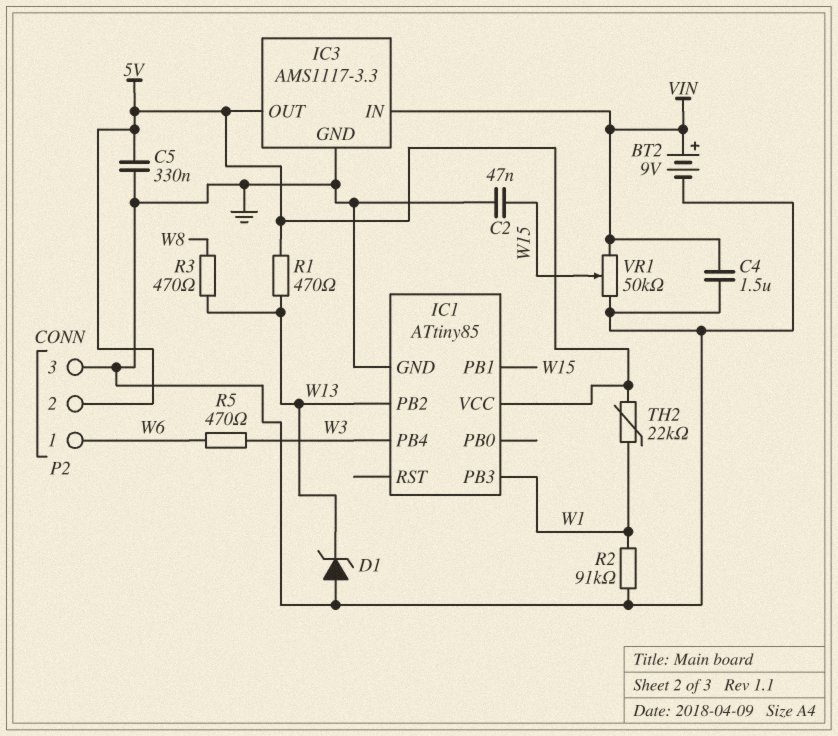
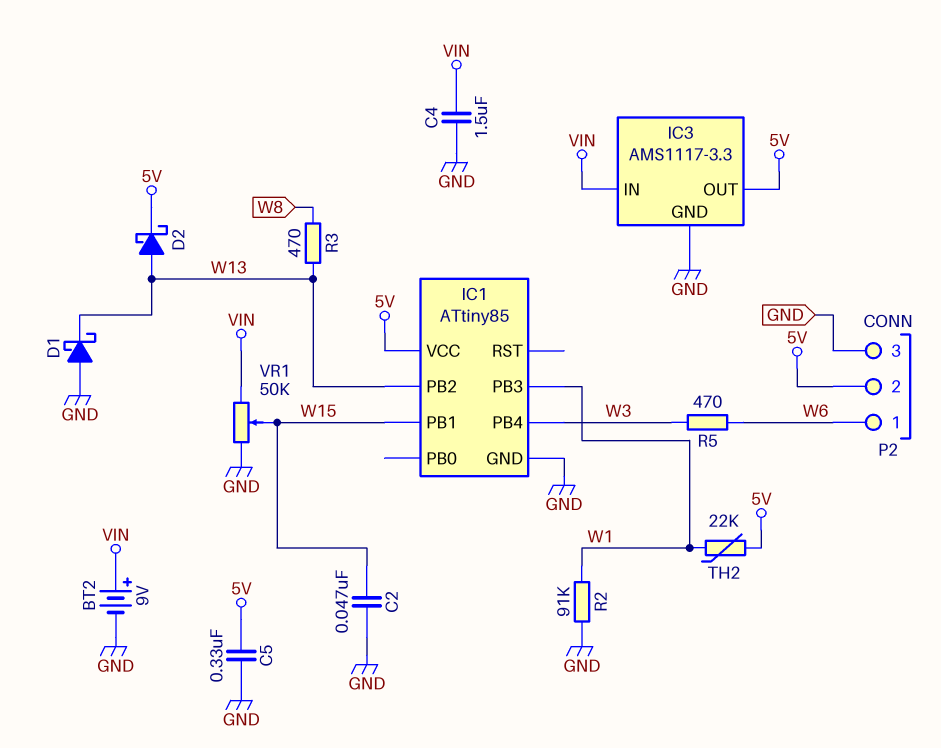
D1: zener (A GND, K W13) -> schottky (A GND, K W13)
D2: none -> schottky (A W13, K 5V)
R1: 470 (5V, W13) -> none

